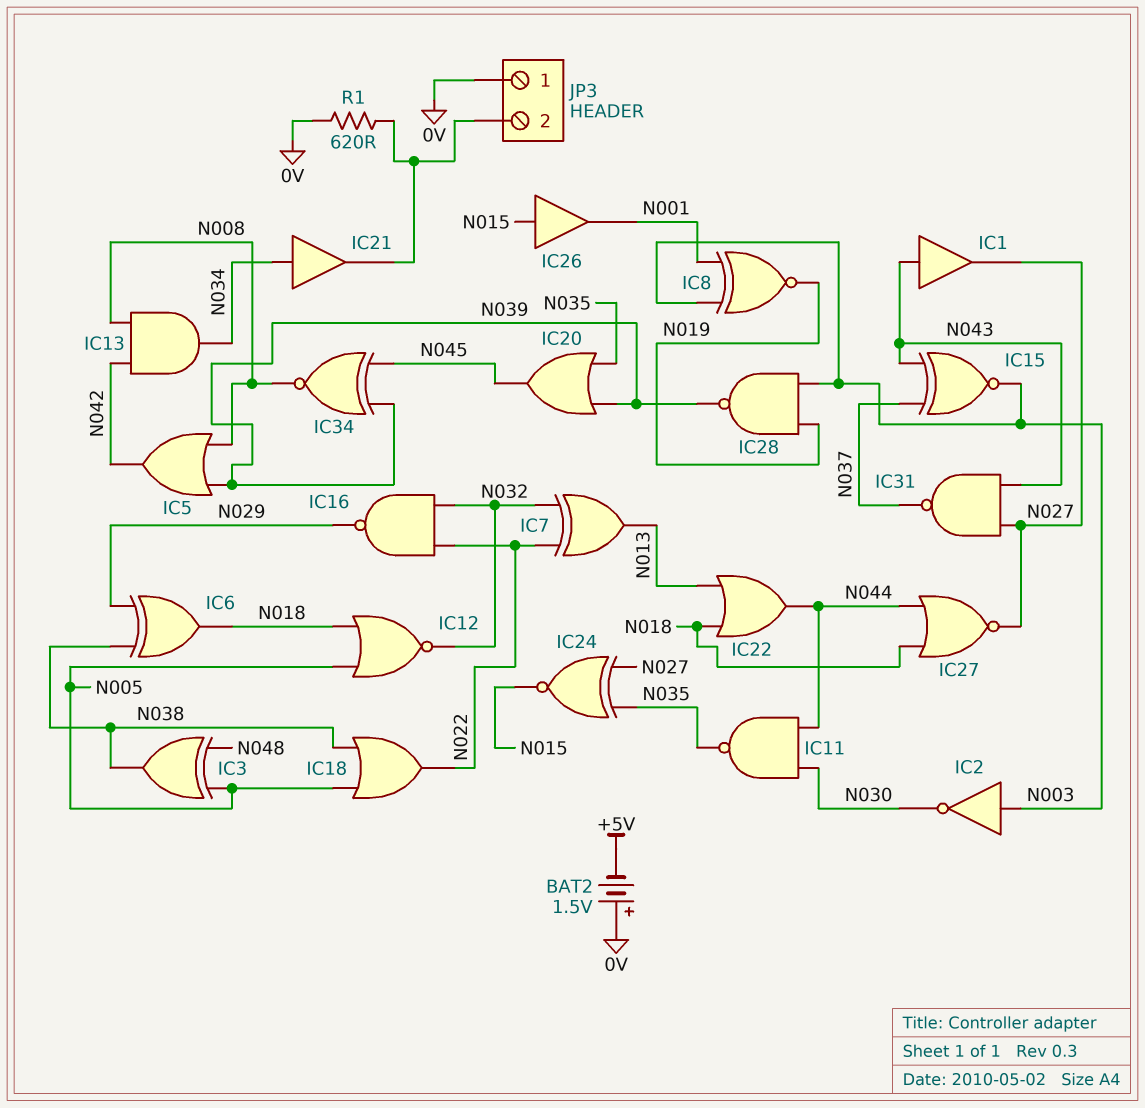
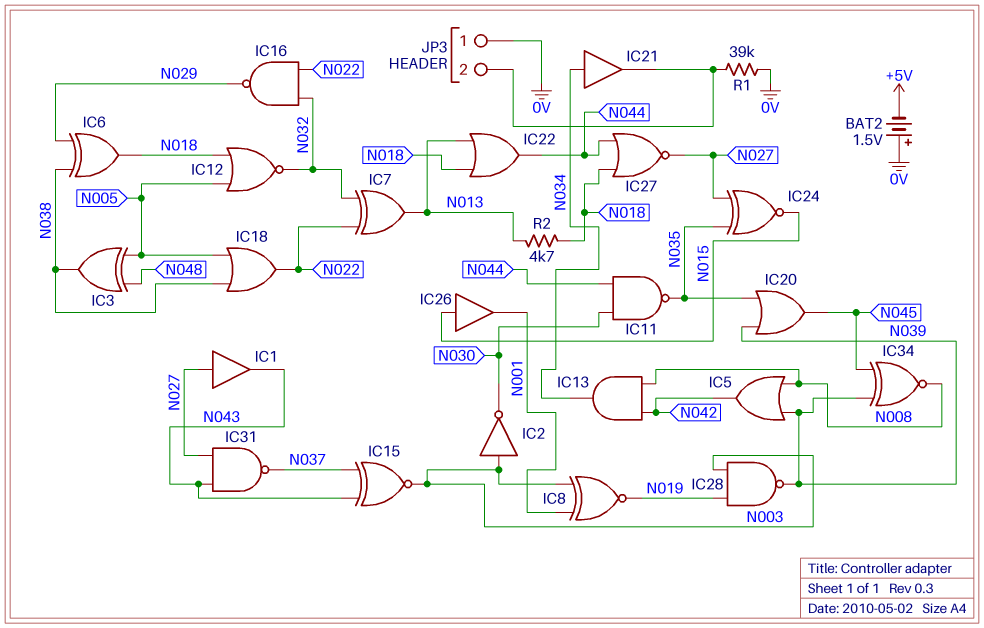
IC1: buffer (in N043, out N027) -> buffer (in N027, out N043)
R1: 620 (0V, JP3/2) -> 39k (0V, JP3/2)
R2: none -> 4.7k (N013, N018)

